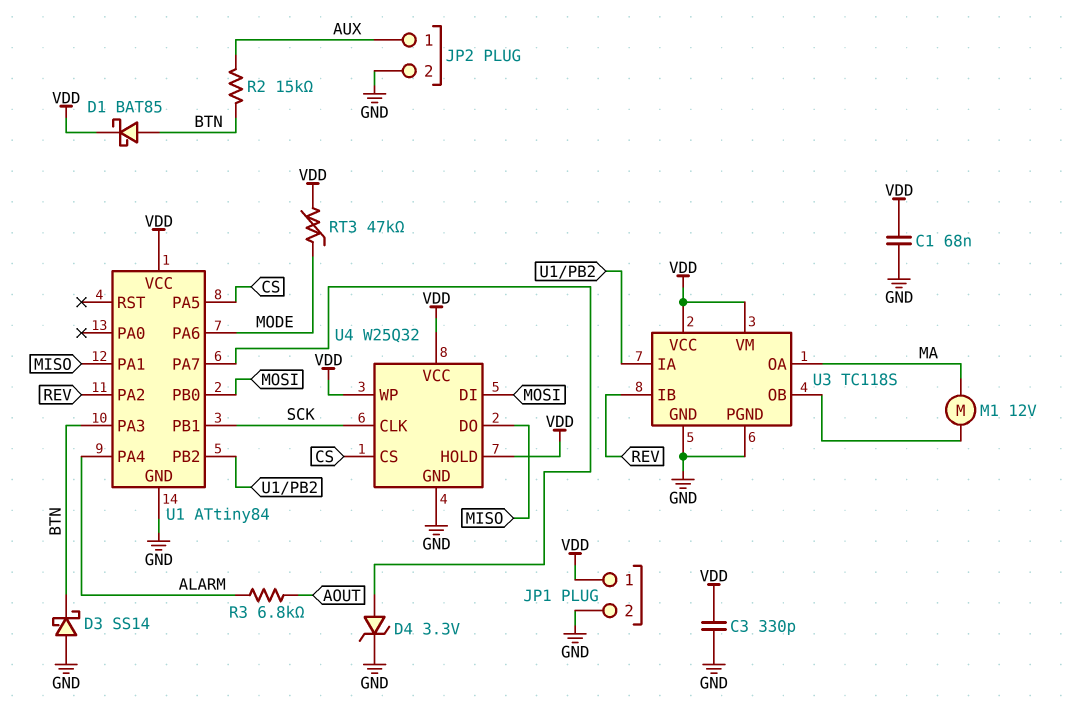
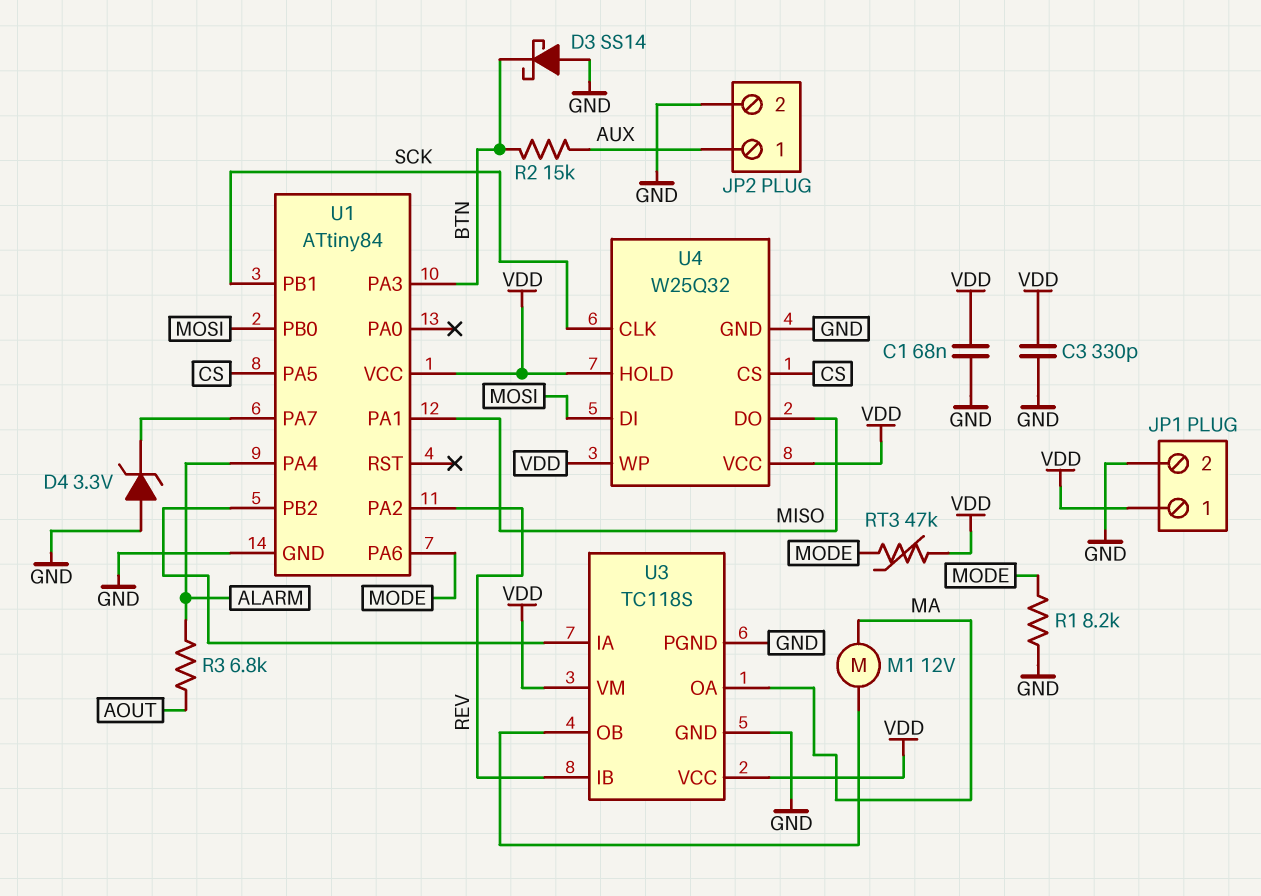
D1: schottky BAT85 (A BTN, K VDD) -> none
D4: zener 3.3V (A U1/PA7, K GND) -> zener 3.3V (A GND, K U1/PA7)
R1: none -> 8.2k (GND, MODE)

